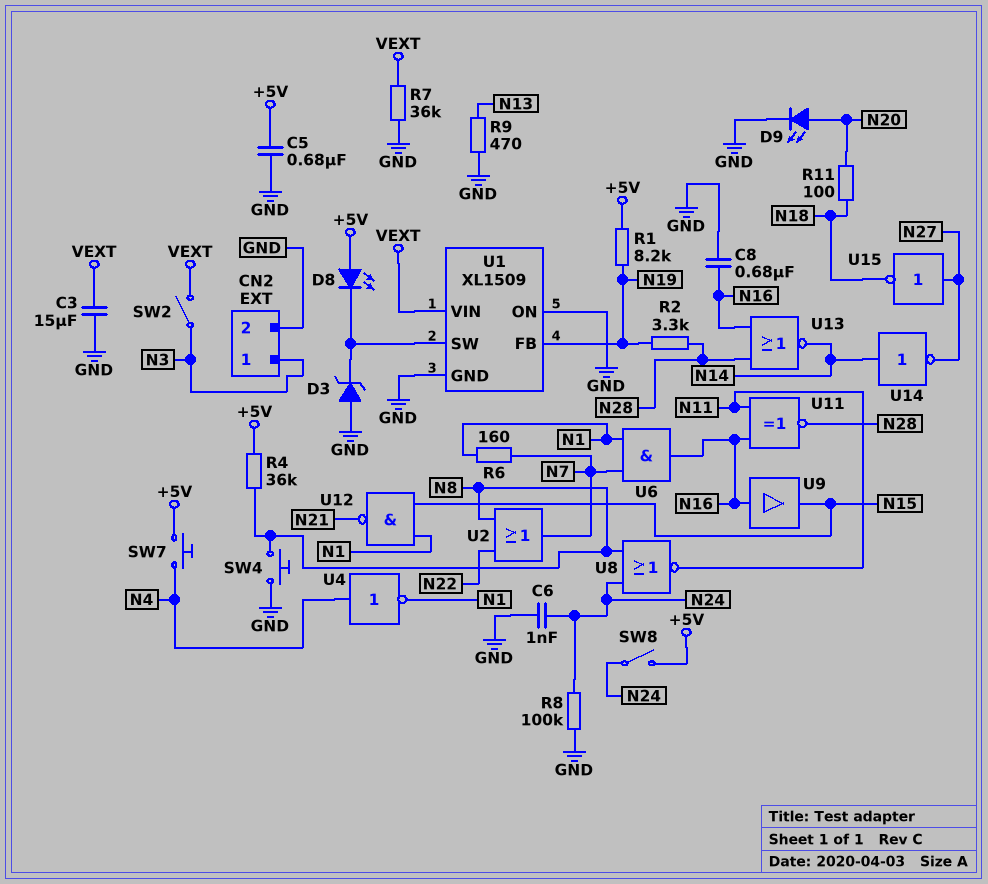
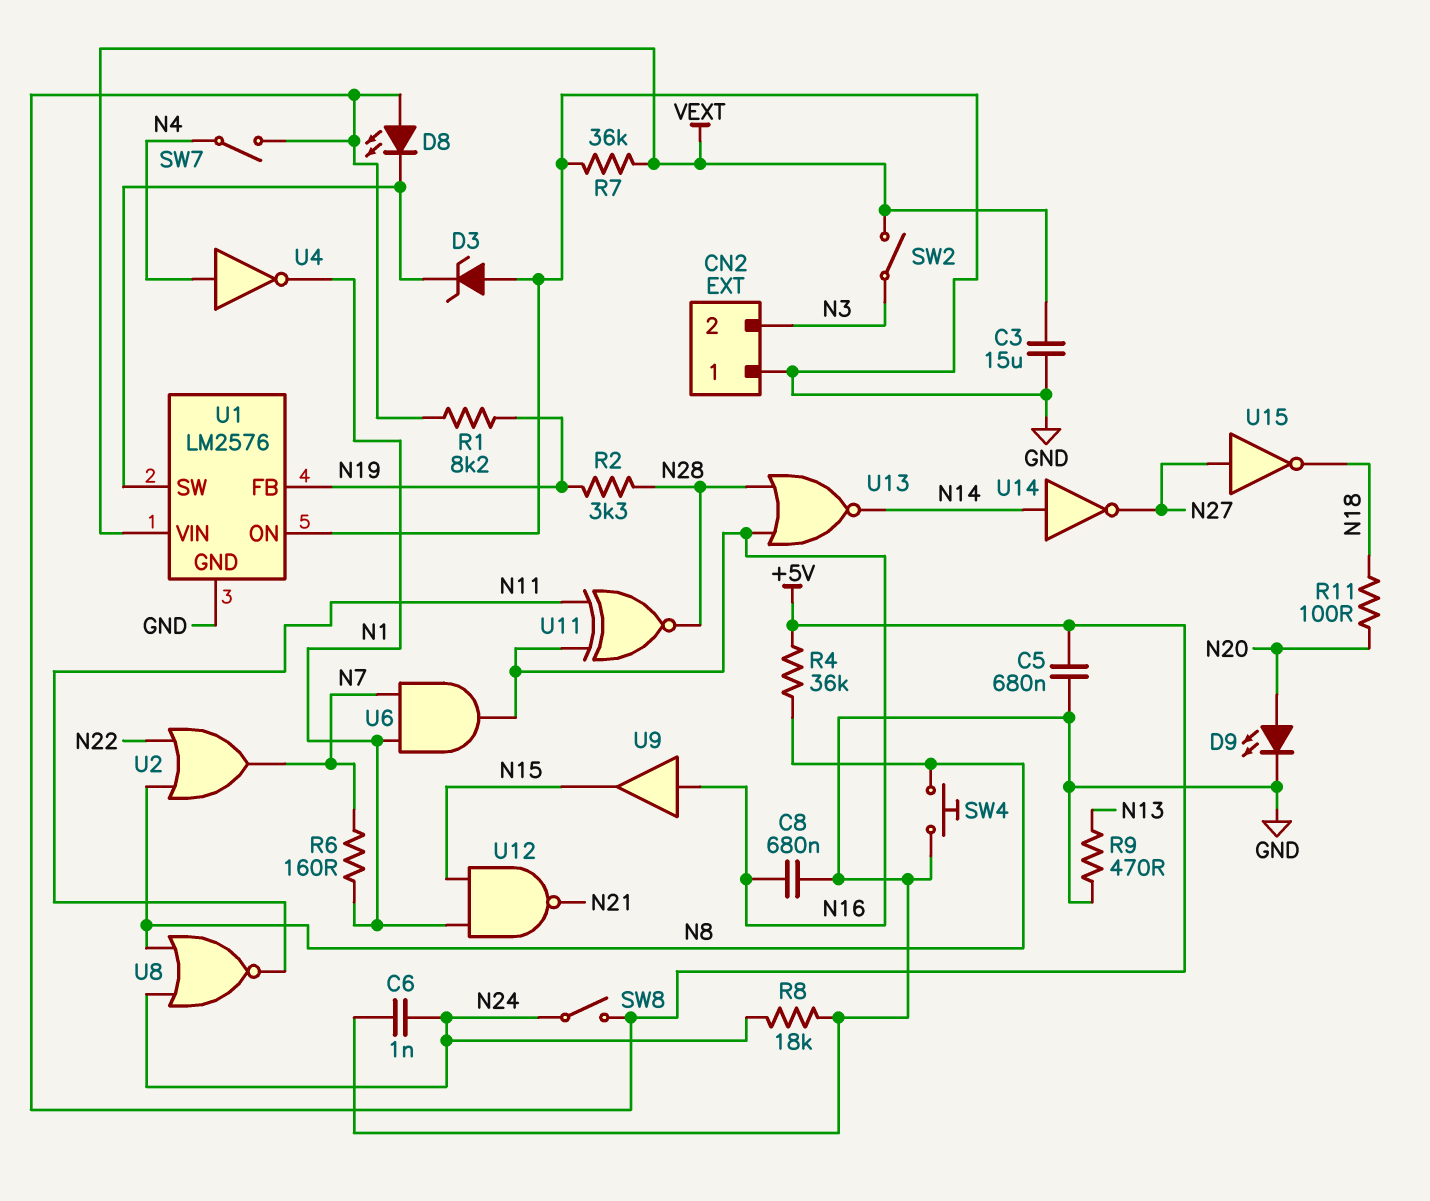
CN2 pin 1: N3 -> GND
CN2 pin 2: GND -> N3
R8: 100k (GND, N24) -> 18k (GND, N24)
SW7: button (+5V, N4) -> switch (+5V, N4)
U1: XL1509 -> LM2576

